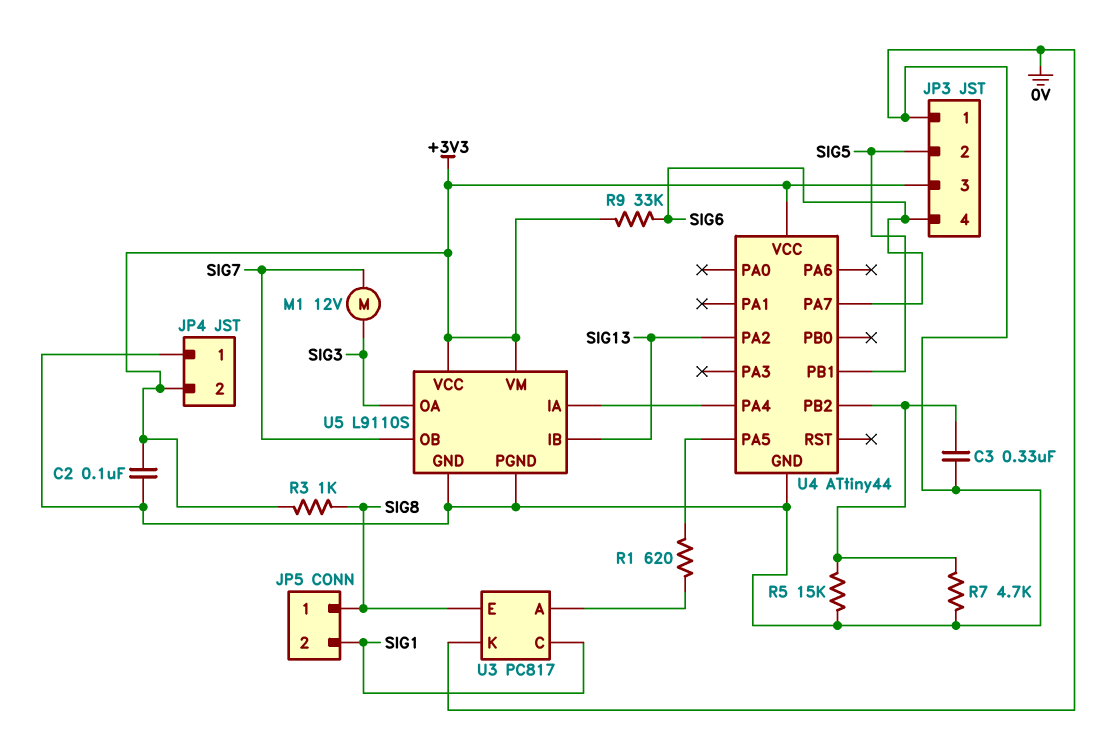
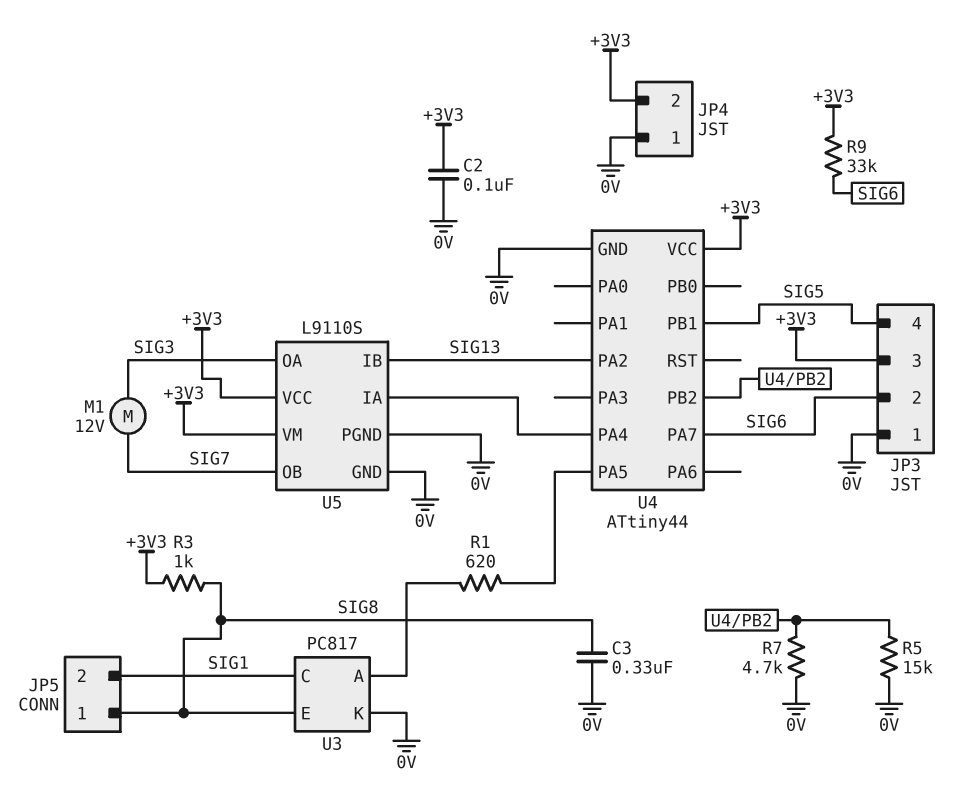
C3: 330nF (0V, U4/PB2) -> 330nF (0V, SIG8)
JP3 pin 2: SIG5 -> SIG6
JP3 pin 4: SIG6 -> SIG5

